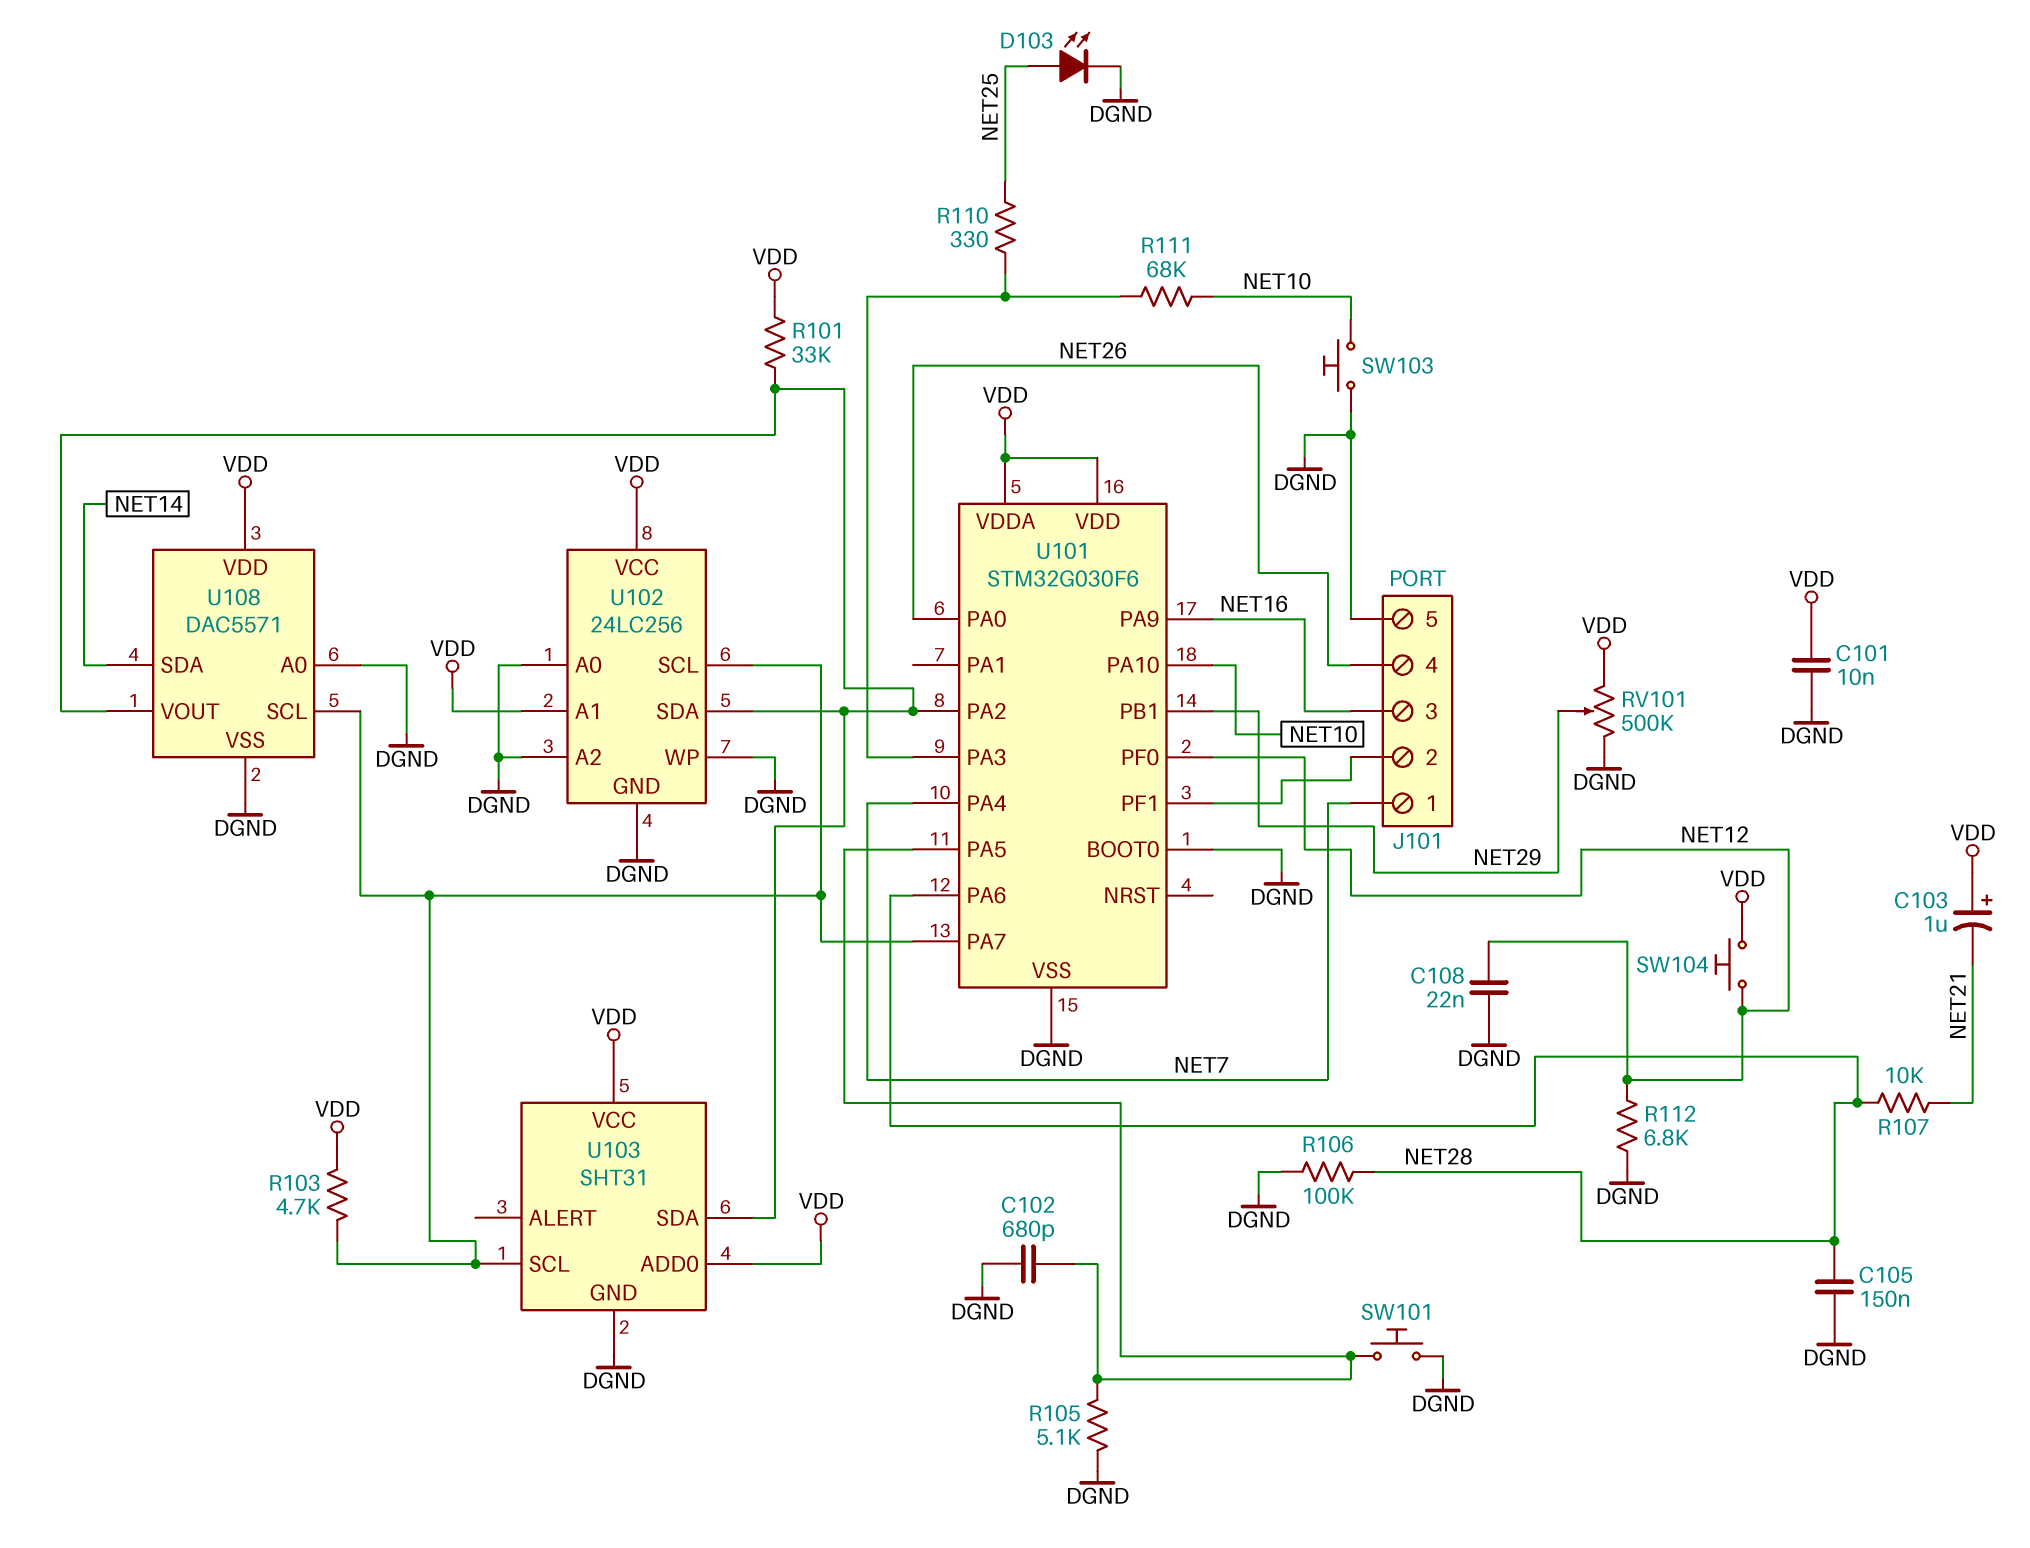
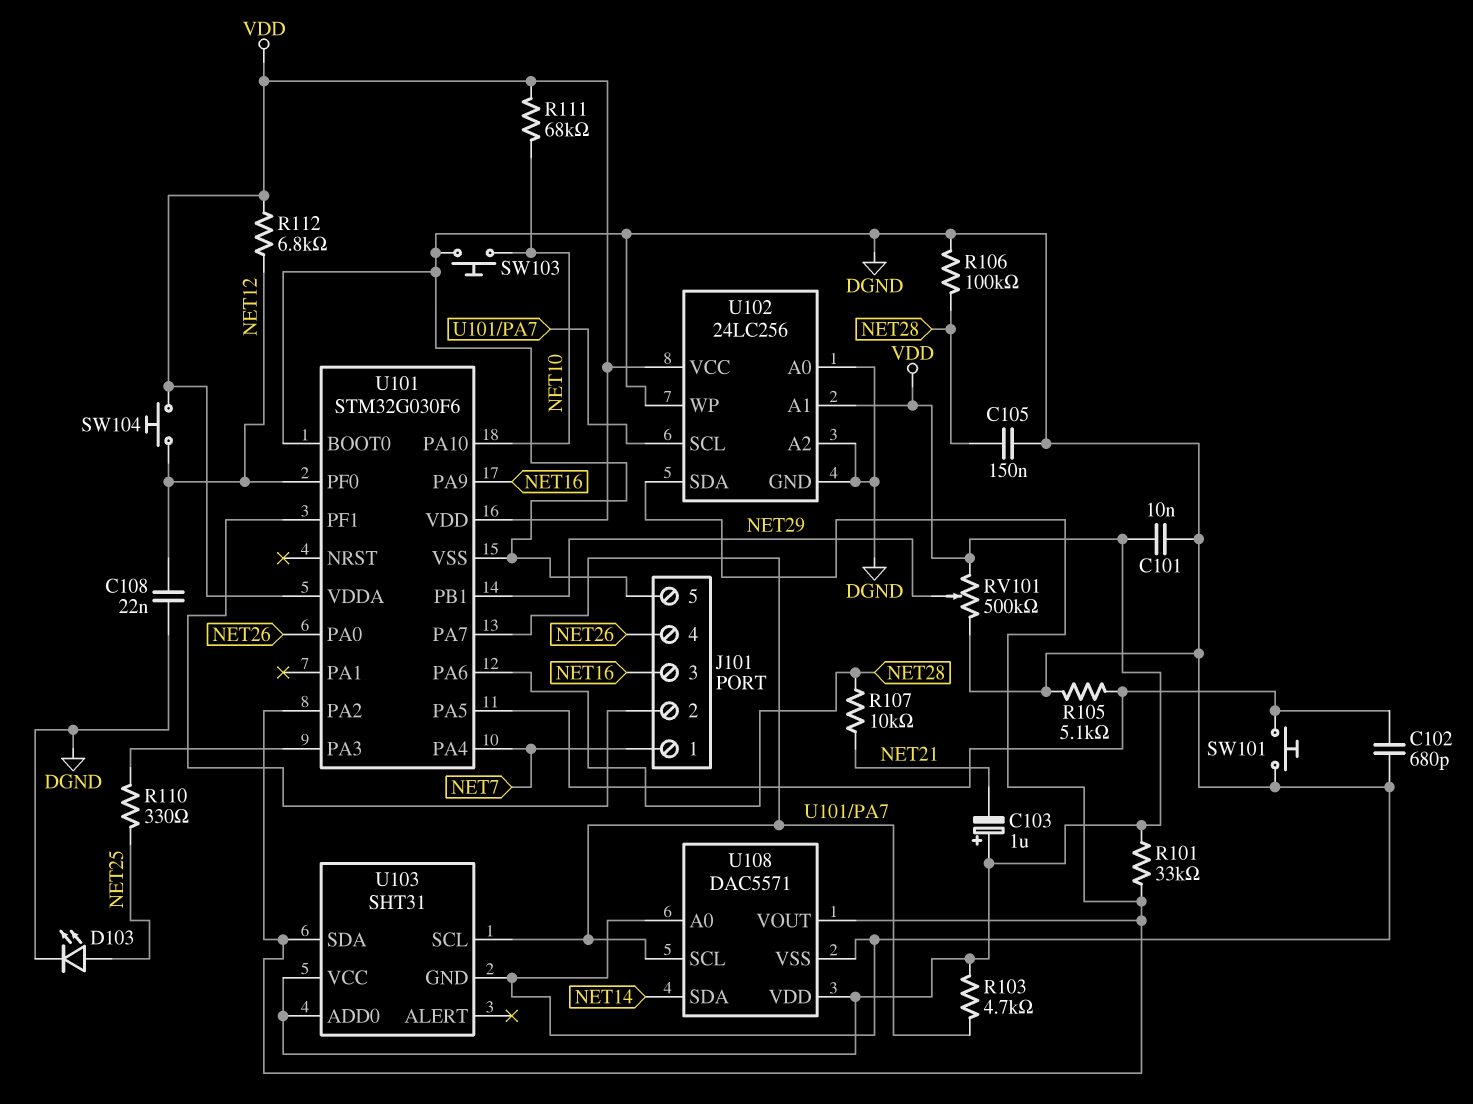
R111: 68k (NET10, U101/PA3) -> 68k (NET10, VDD)
R112: 6.8k (DGND, NET12) -> 6.8k (NET12, VDD)

